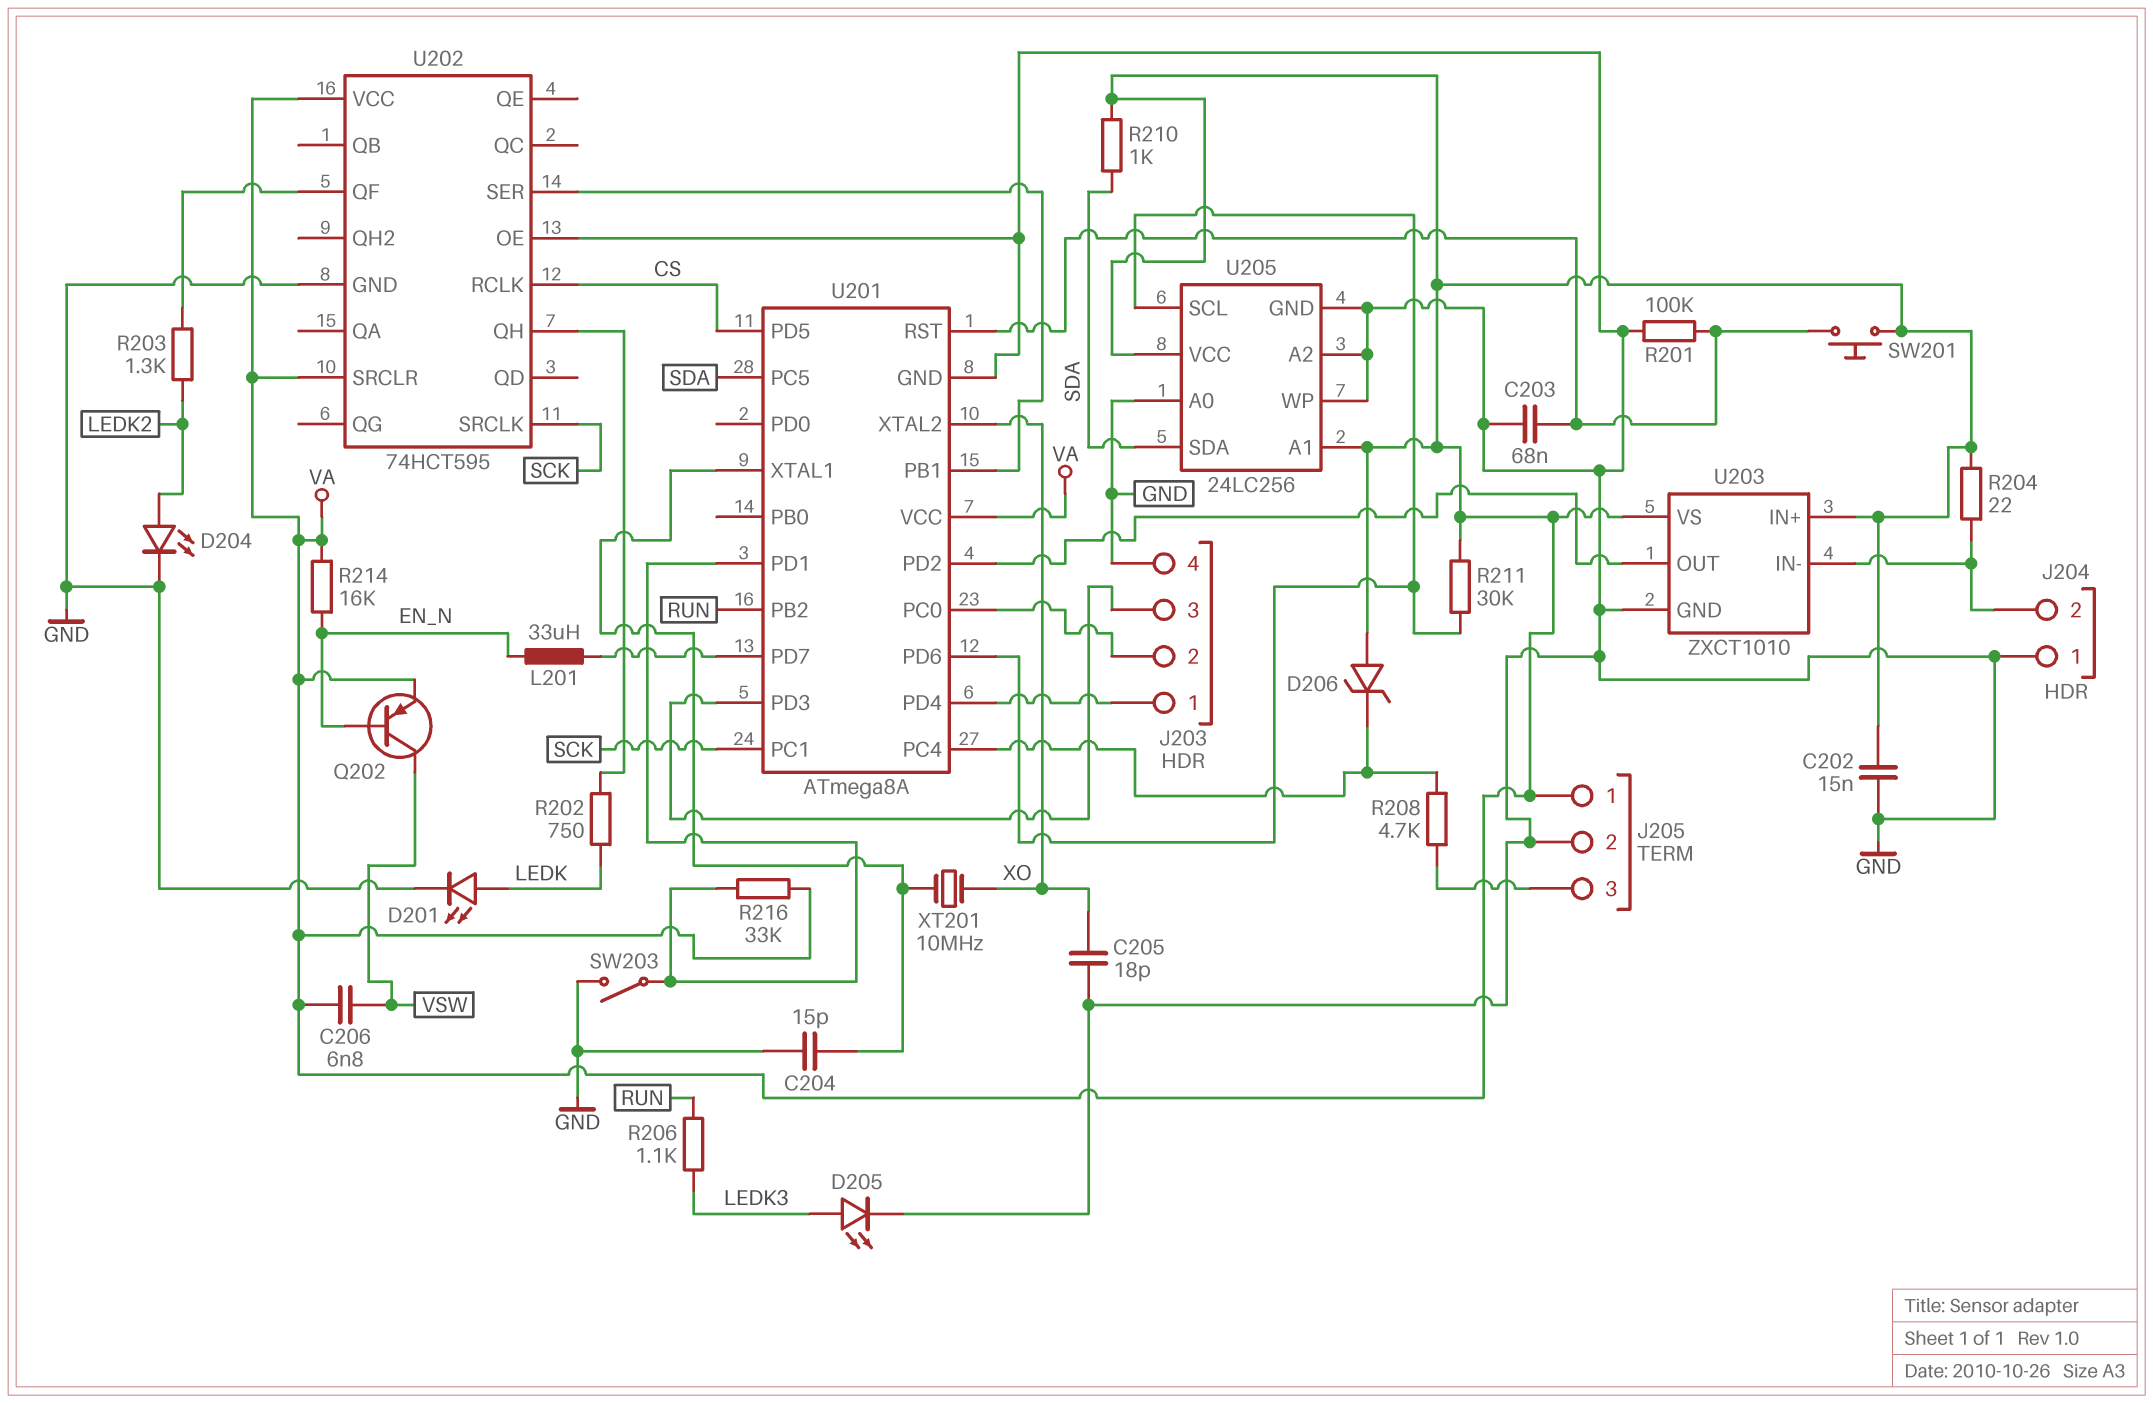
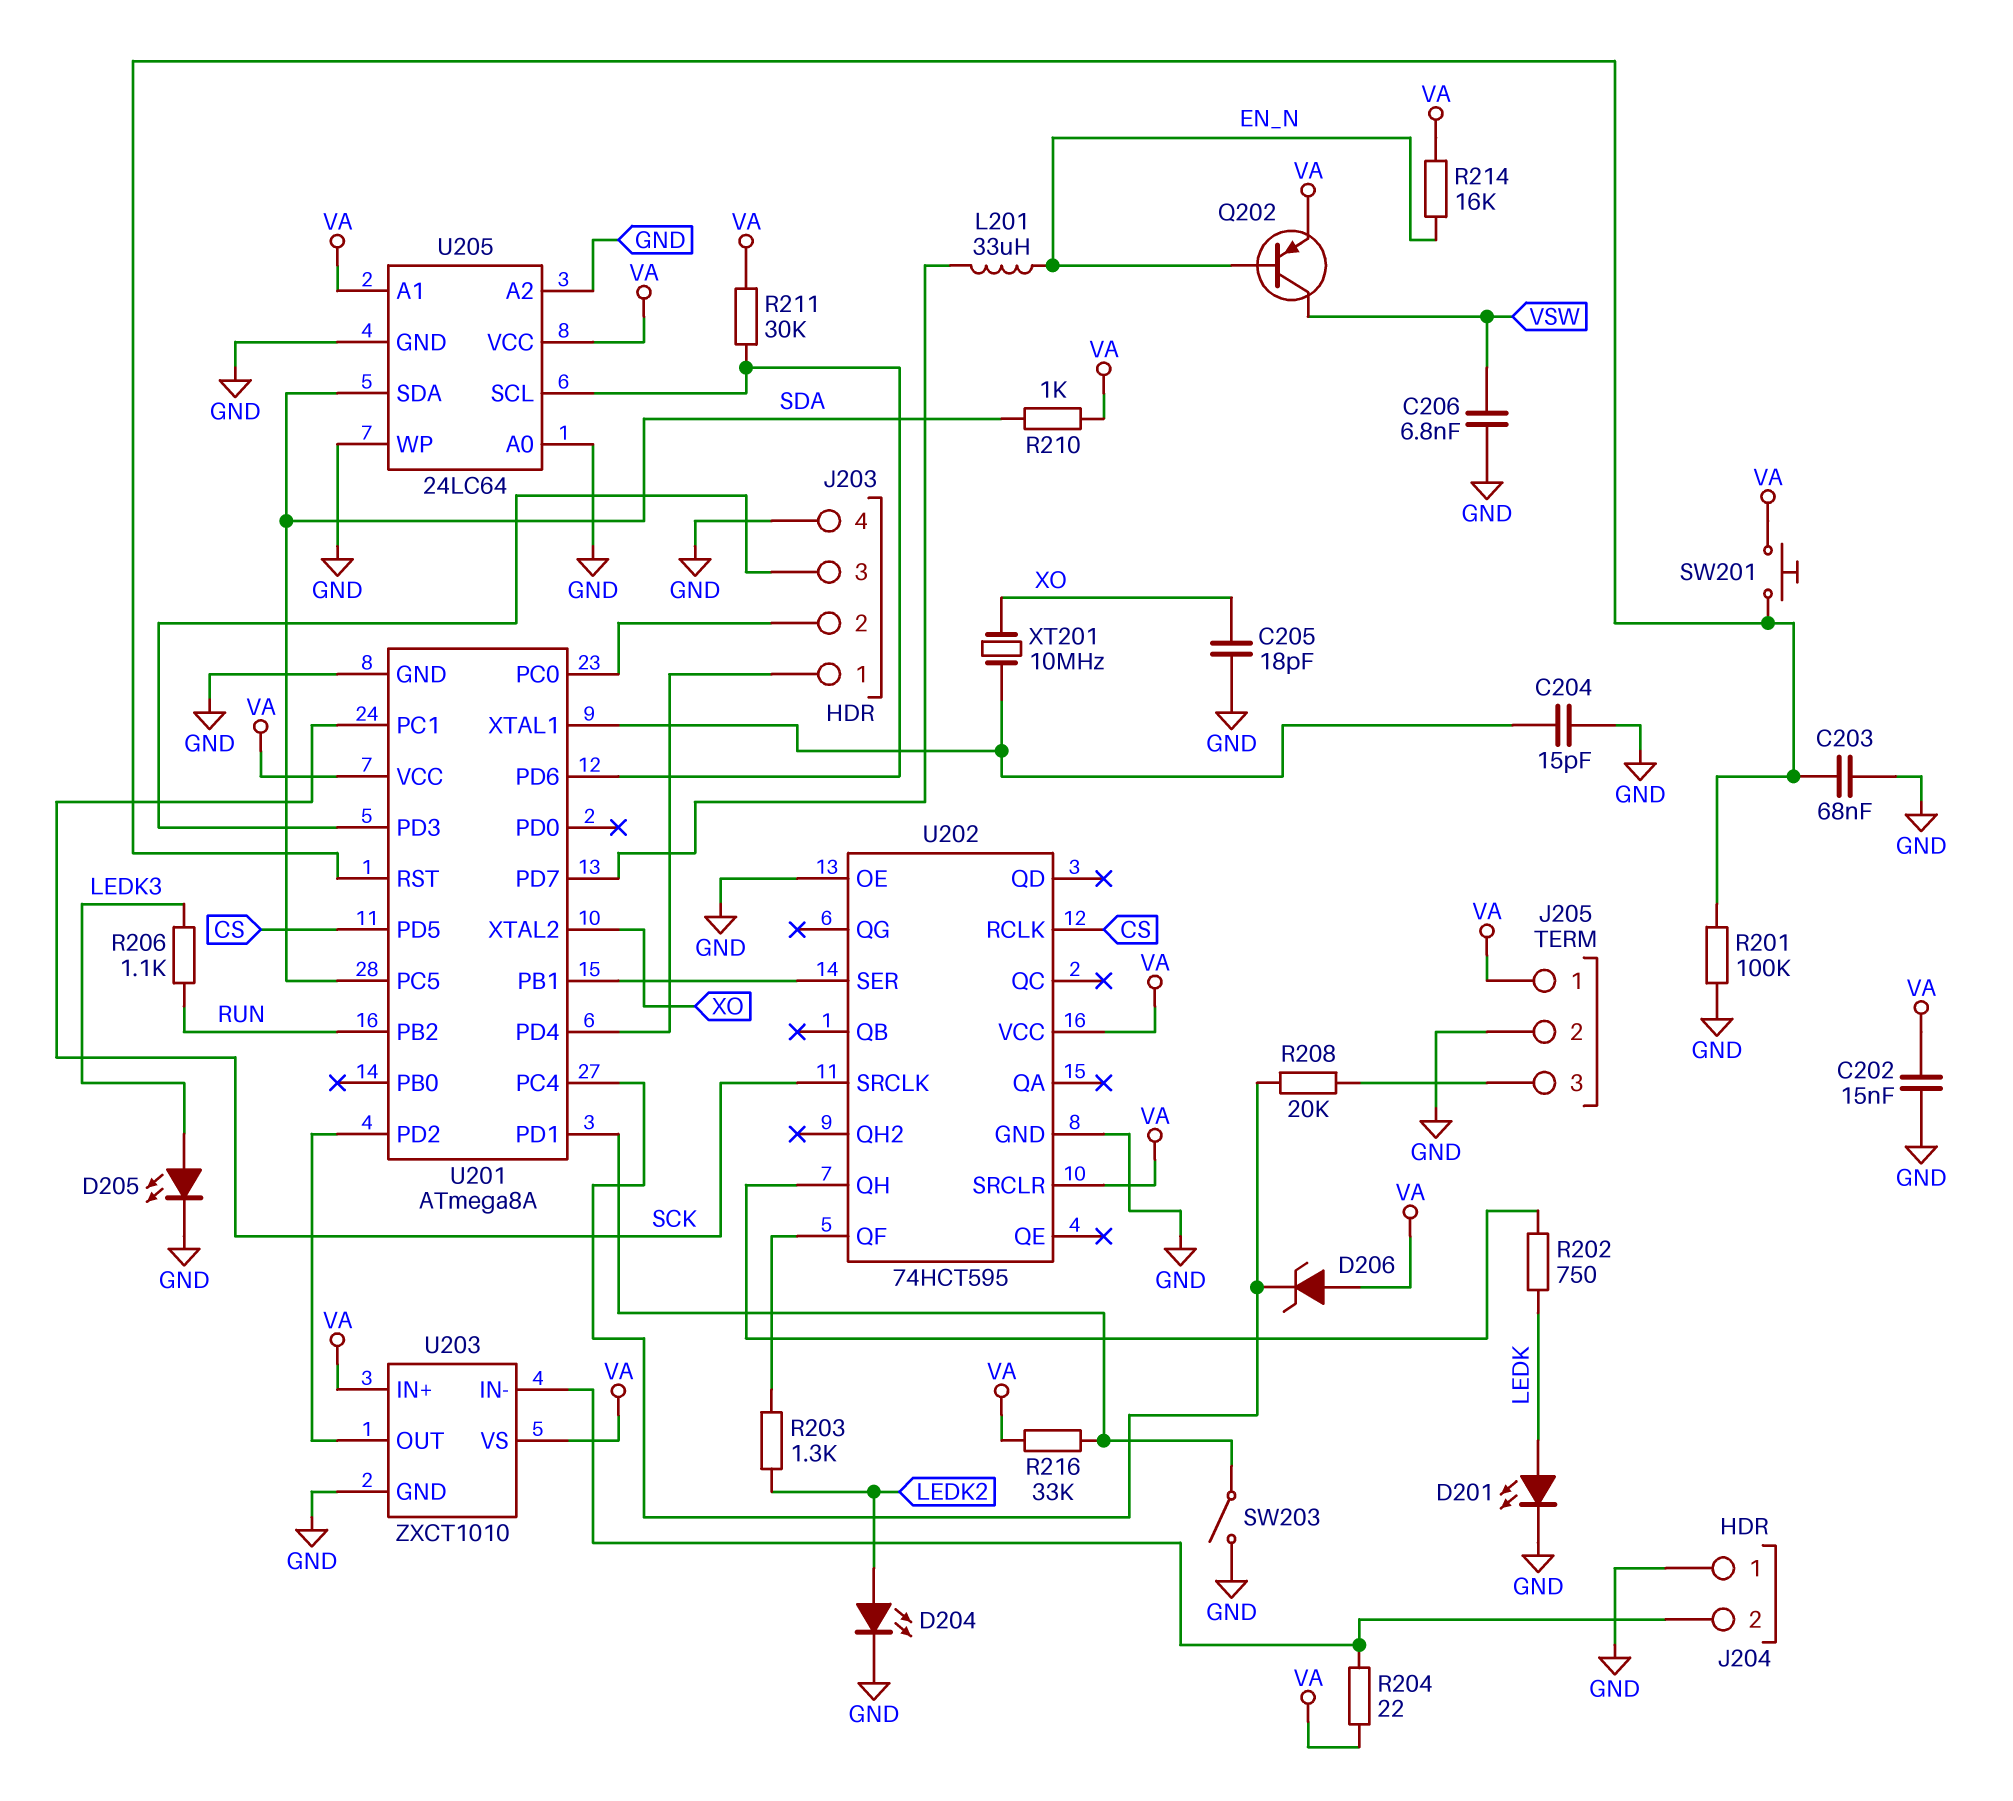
C206: 6.8nF (VA, VSW) -> 6.8nF (GND, VSW)
R208: 4.7k (J205/3, U201/PC4) -> 20k (J205/3, U201/PC4)
U205: 24LC256 -> 24LC64

